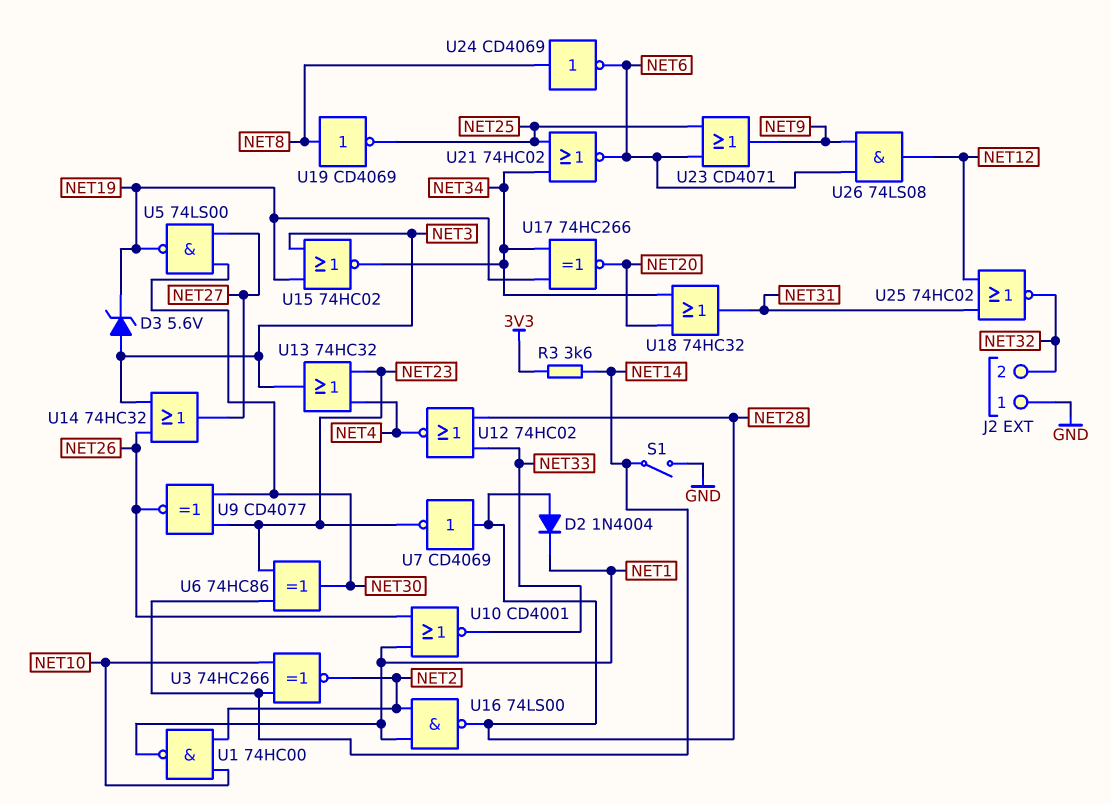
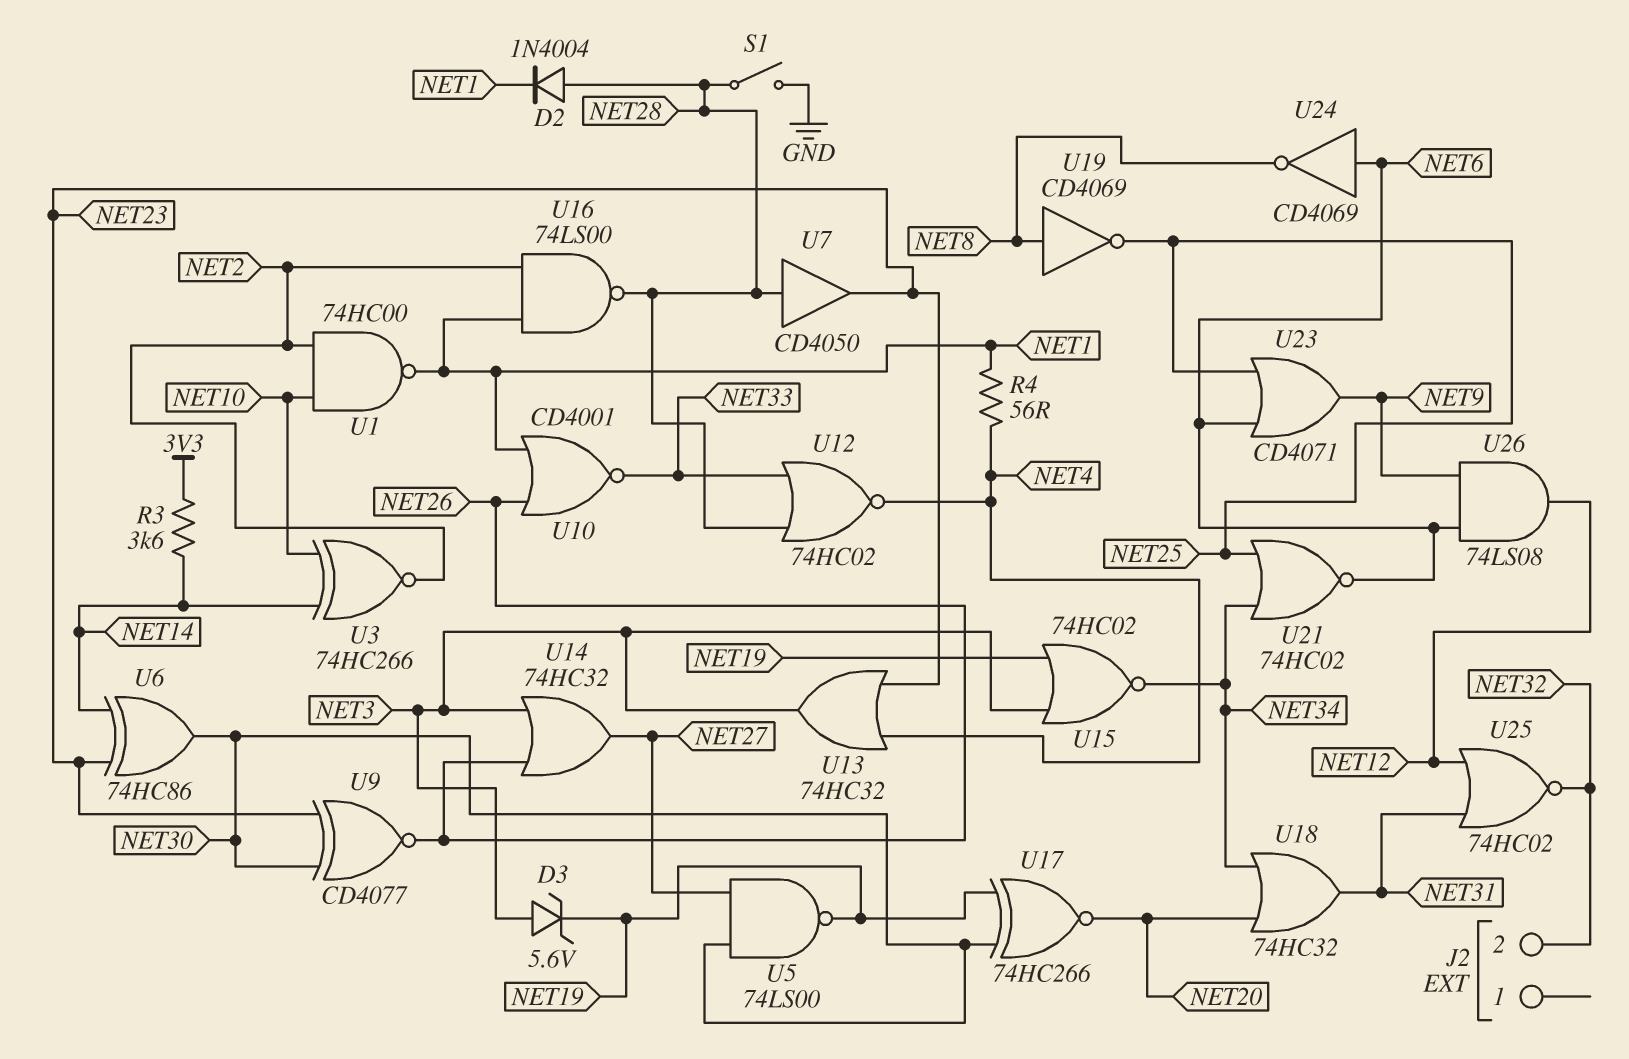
J2 pin 1: GND -> none
R4: none -> 56 (NET1, NET4)
S1: switch (GND, NET14) -> switch (GND, NET28)
U7: NOT CD4069 (in NET28, out NET23) -> buffer CD4050 (in NET28, out NET23)
U17: XNOR 74HC266 (in NET19, in NET34, out NET20) -> XNOR 74HC266 (in NET19, in NET30, out NET20)
U24: NOT CD4069 (in NET8, out NET6) -> NOT CD4069 (in NET6, out NET8)

